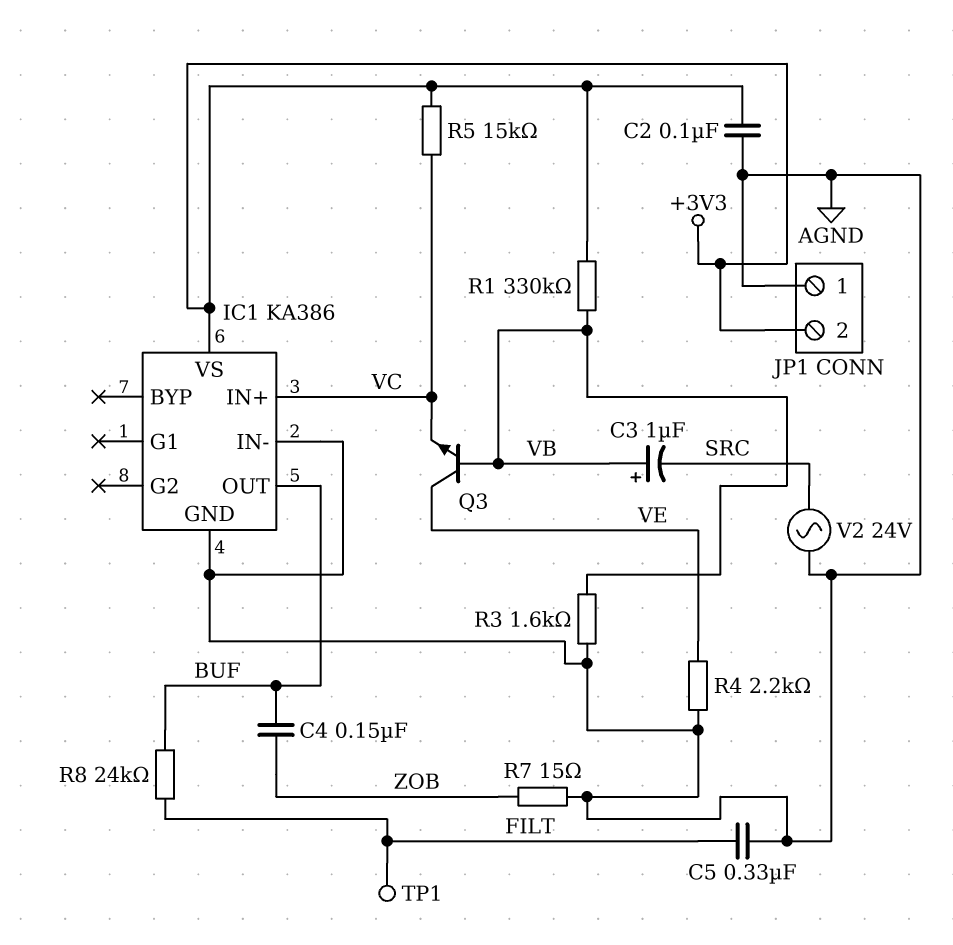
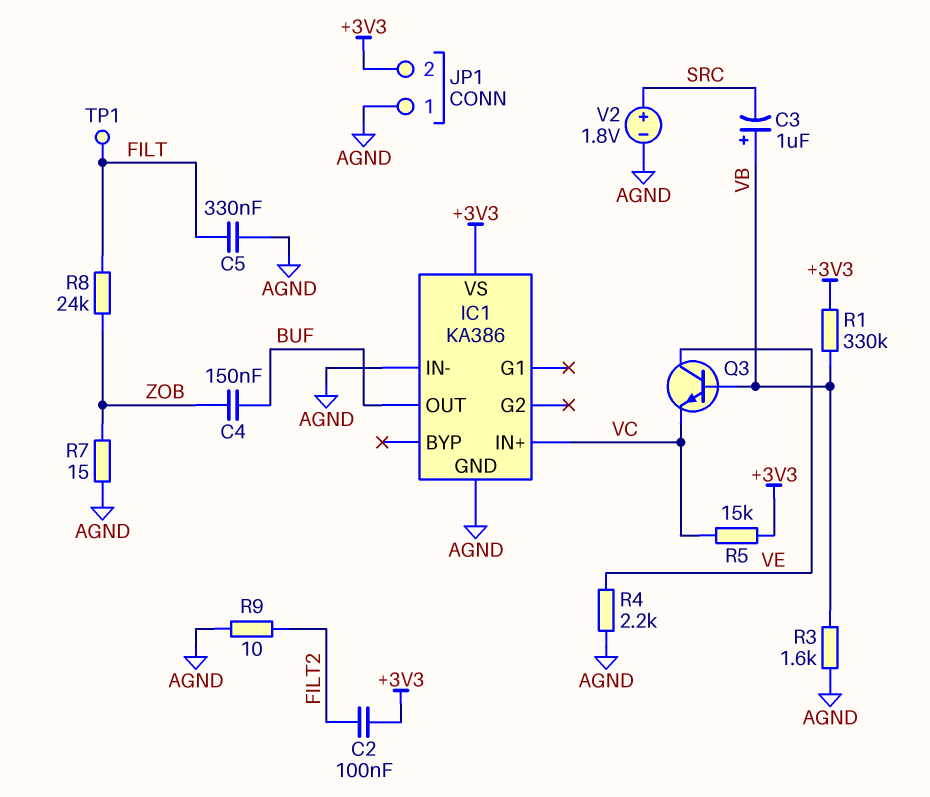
C2: 100nF (+3V3, AGND) -> 100nF (+3V3, FILT2)
R8: 24k (BUF, FILT) -> 24k (FILT, ZOB)
R9: none -> 10 (AGND, FILT2)
V2: AC 24V (AGND, SRC) -> 1.8V (plus SRC, minus AGND)

